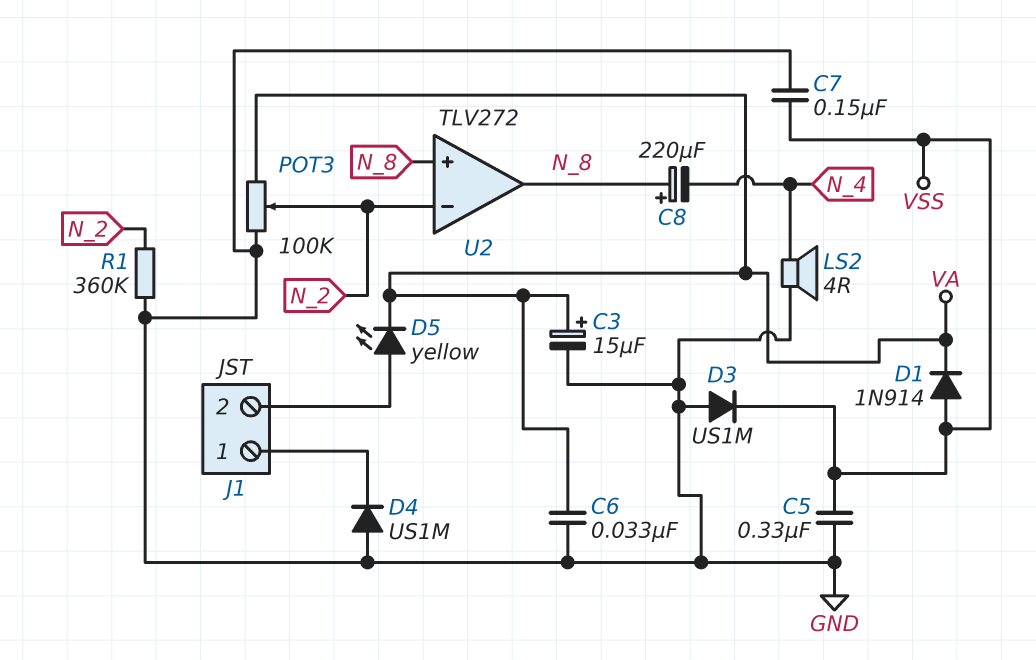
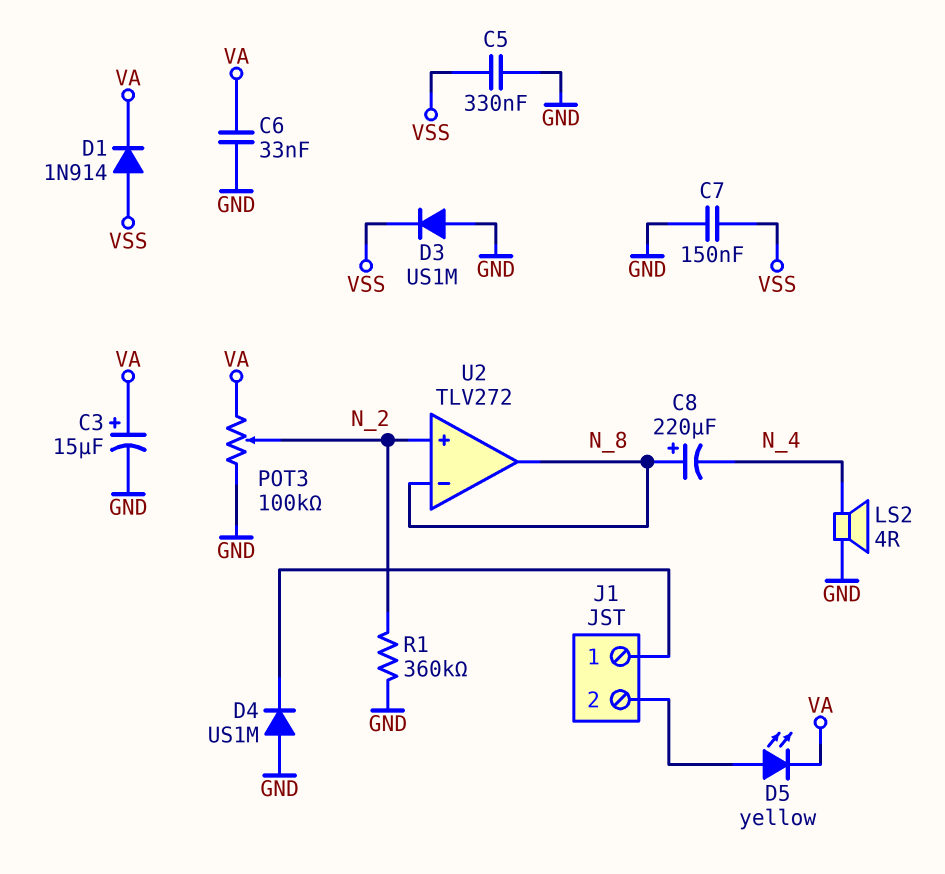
U2 pin in+: N_8 -> N_2
U2 pin in-: N_2 -> N_8

